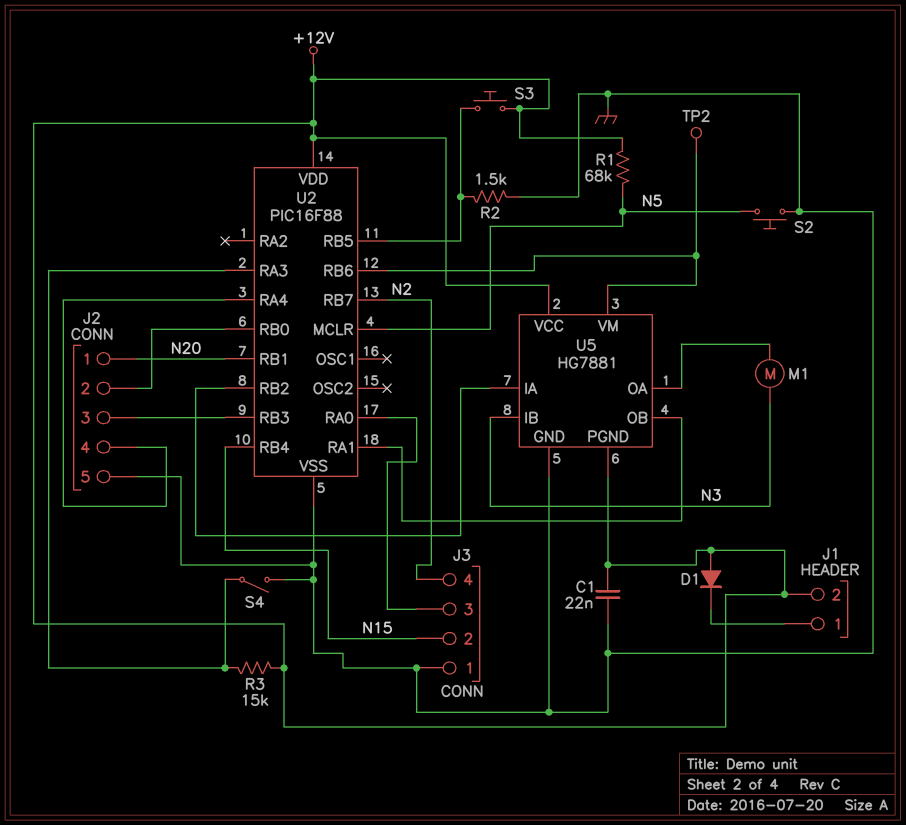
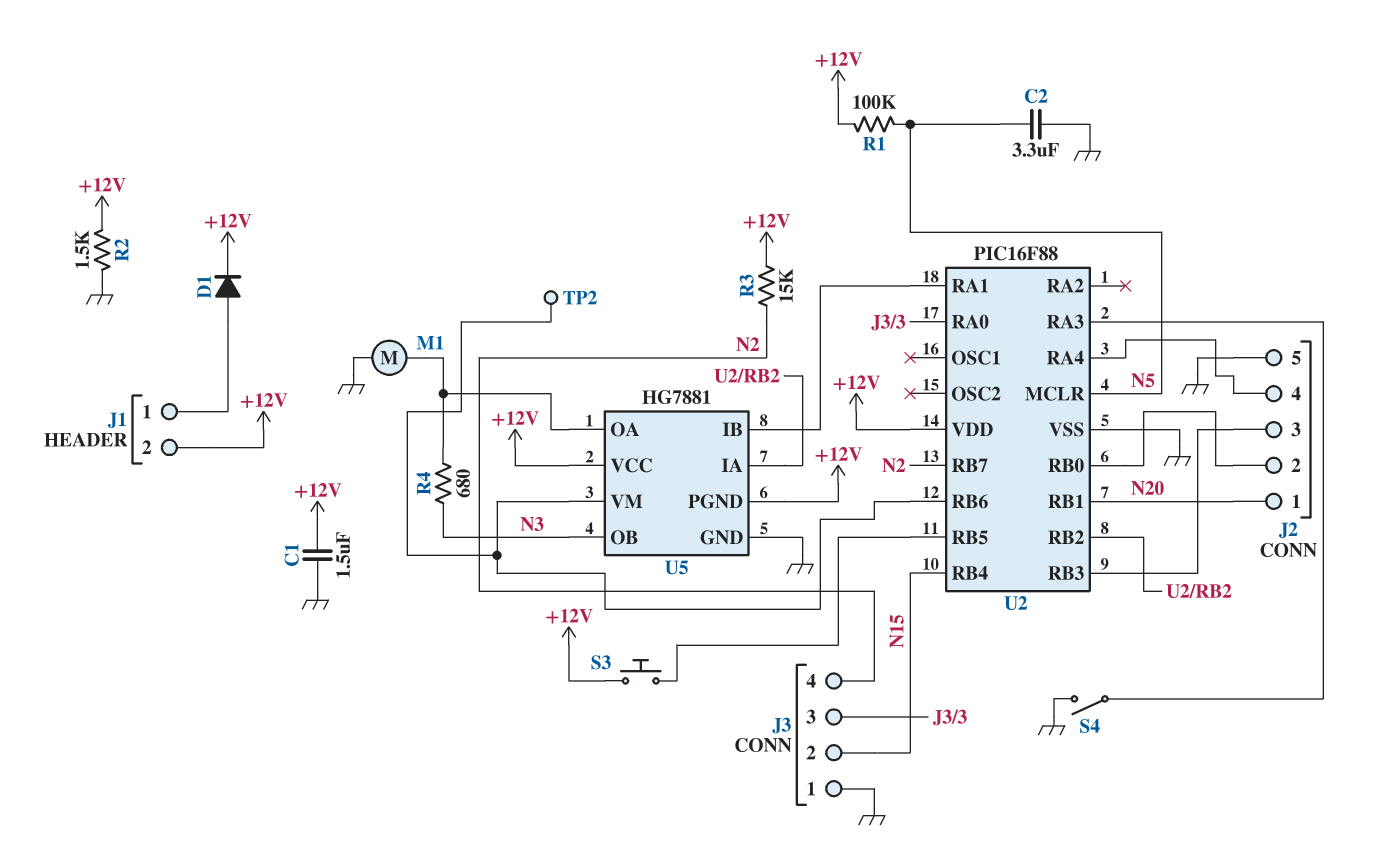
C1: 22nF (+12V, GND) -> 1.5uF (+12V, GND)
C2: none -> 3.3uF (GND, N5)
D1: diode (A +12V, K J1/1) -> diode (A J1/1, K +12V)
M1: motor (N3, U5/OA) -> motor (GND, U5/OA)
R1: 68k (+12V, N5) -> 100k (+12V, N5)
R2: 1.5k (GND, U2/RB5) -> 1.5k (+12V, GND)
R3: 15k (+12V, U2/RA3) -> 15k (+12V, N2)
R4: none -> 680 (N3, U5/OA)
S2: button (GND, N5) -> none
U5 pin IB: N3 -> U2/RA1
U5 pin OB: U2/RA1 -> N3

